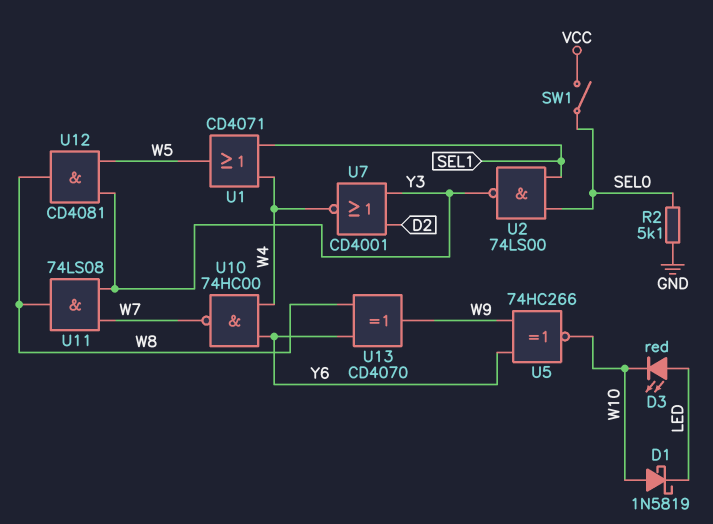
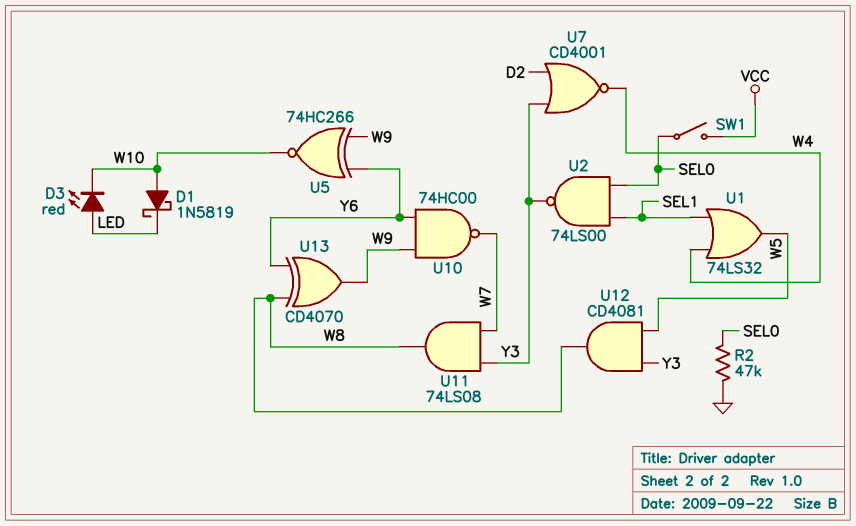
R2: 5.1k (GND, SEL0) -> 47k (GND, SEL0)
U1: OR CD4071 (in SEL1, in W4, out W5) -> OR 74LS32 (in SEL1, in W4, out W5)
U10: NAND 74HC00 (in W4, in Y6, out W7) -> NAND 74HC00 (in W9, in Y6, out W7)

